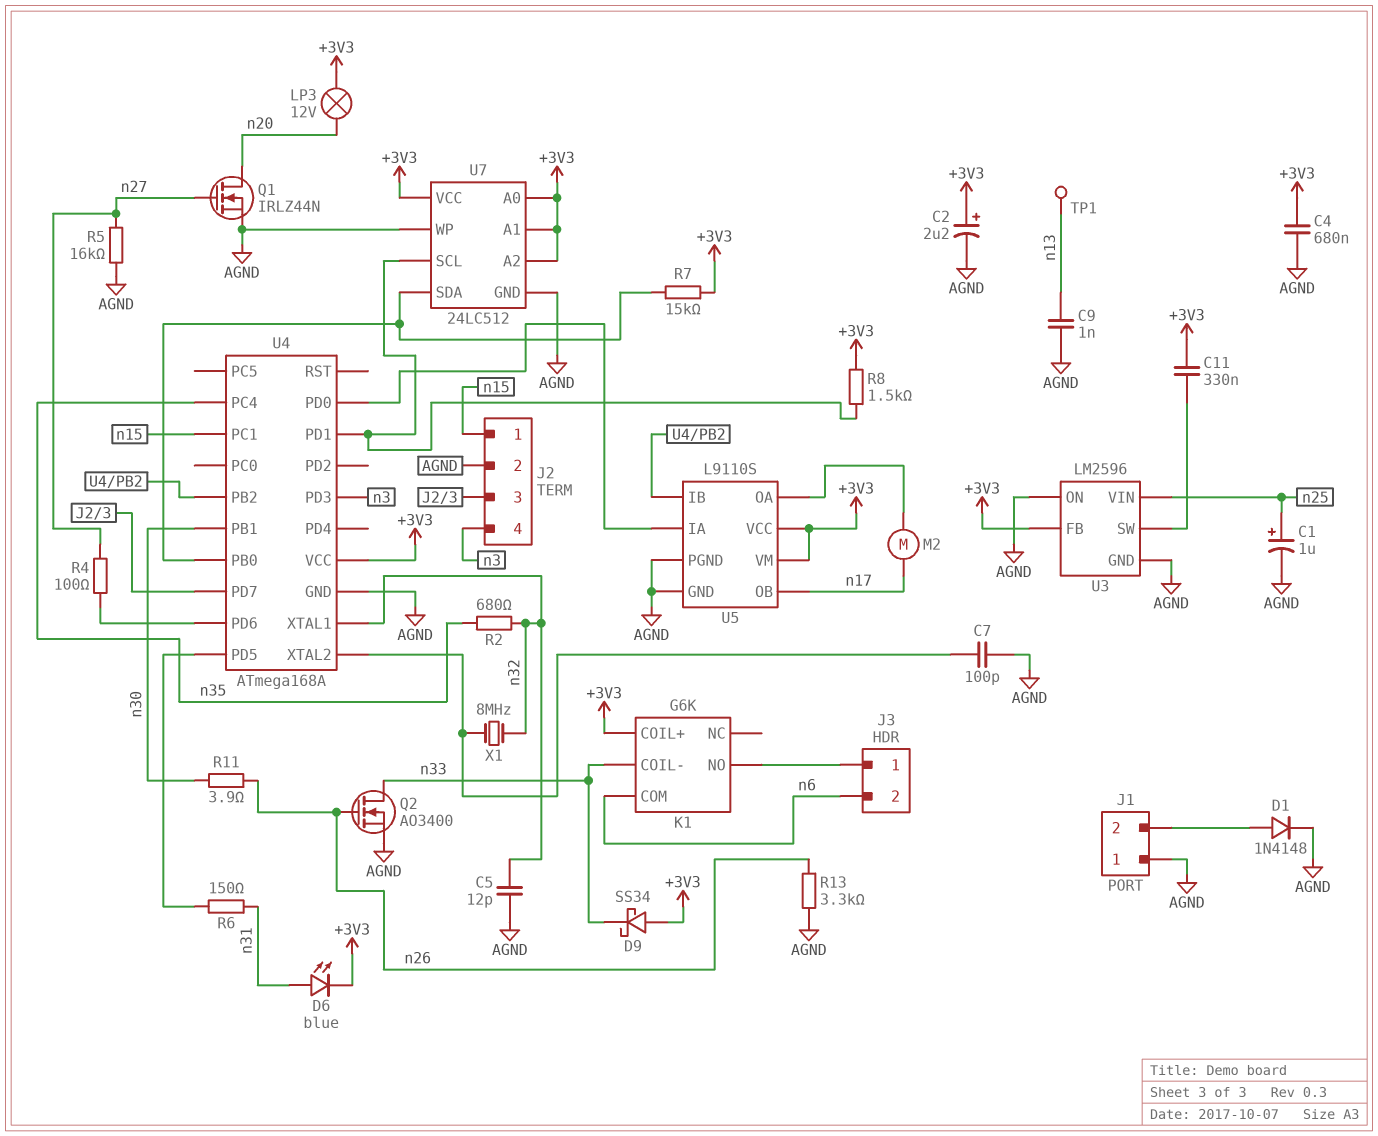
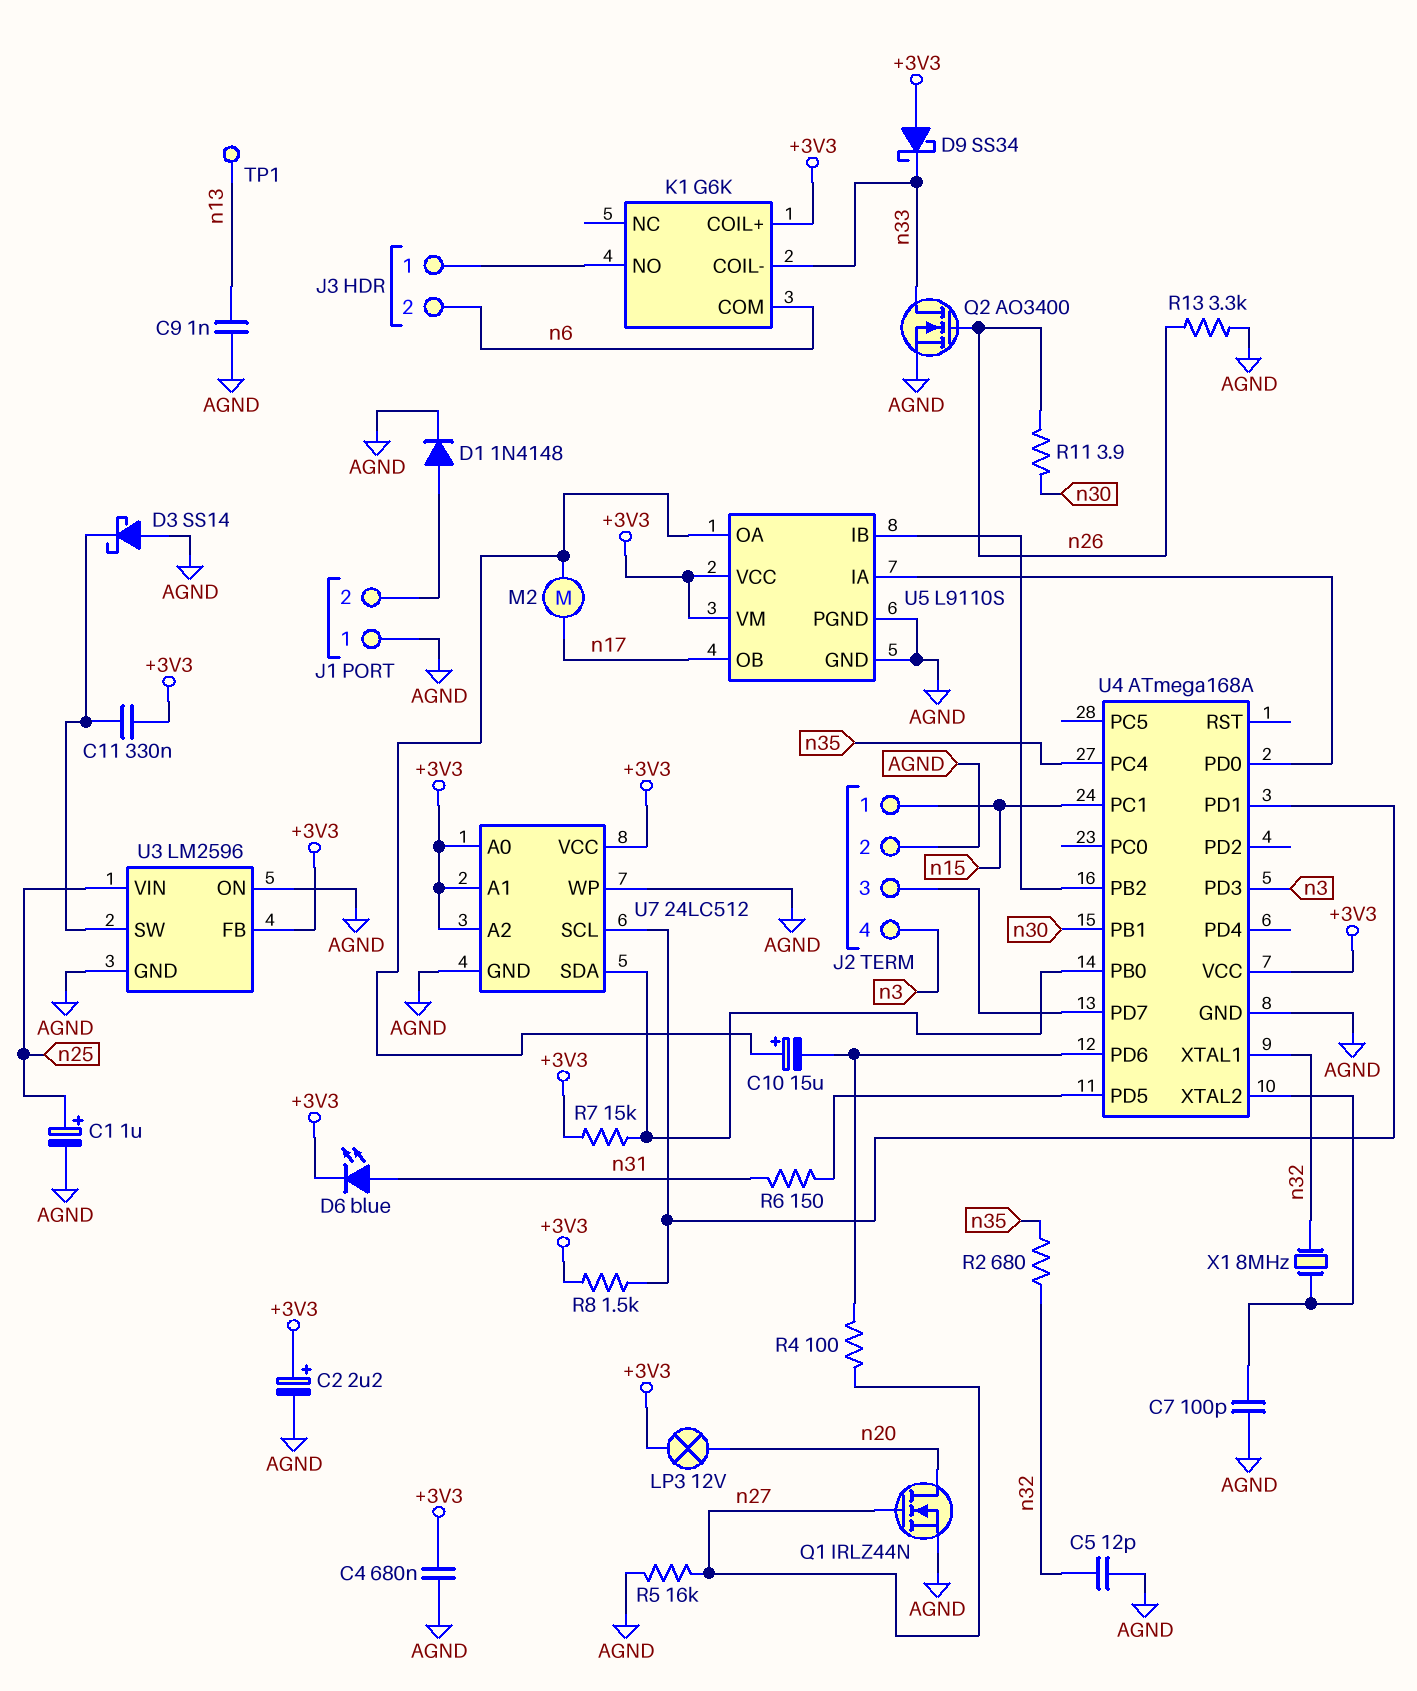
C10: none -> 15uF (plus U5/OA, minus U4/PD6)
D3: none -> schottky SS14 (A AGND, K U3/SW)

